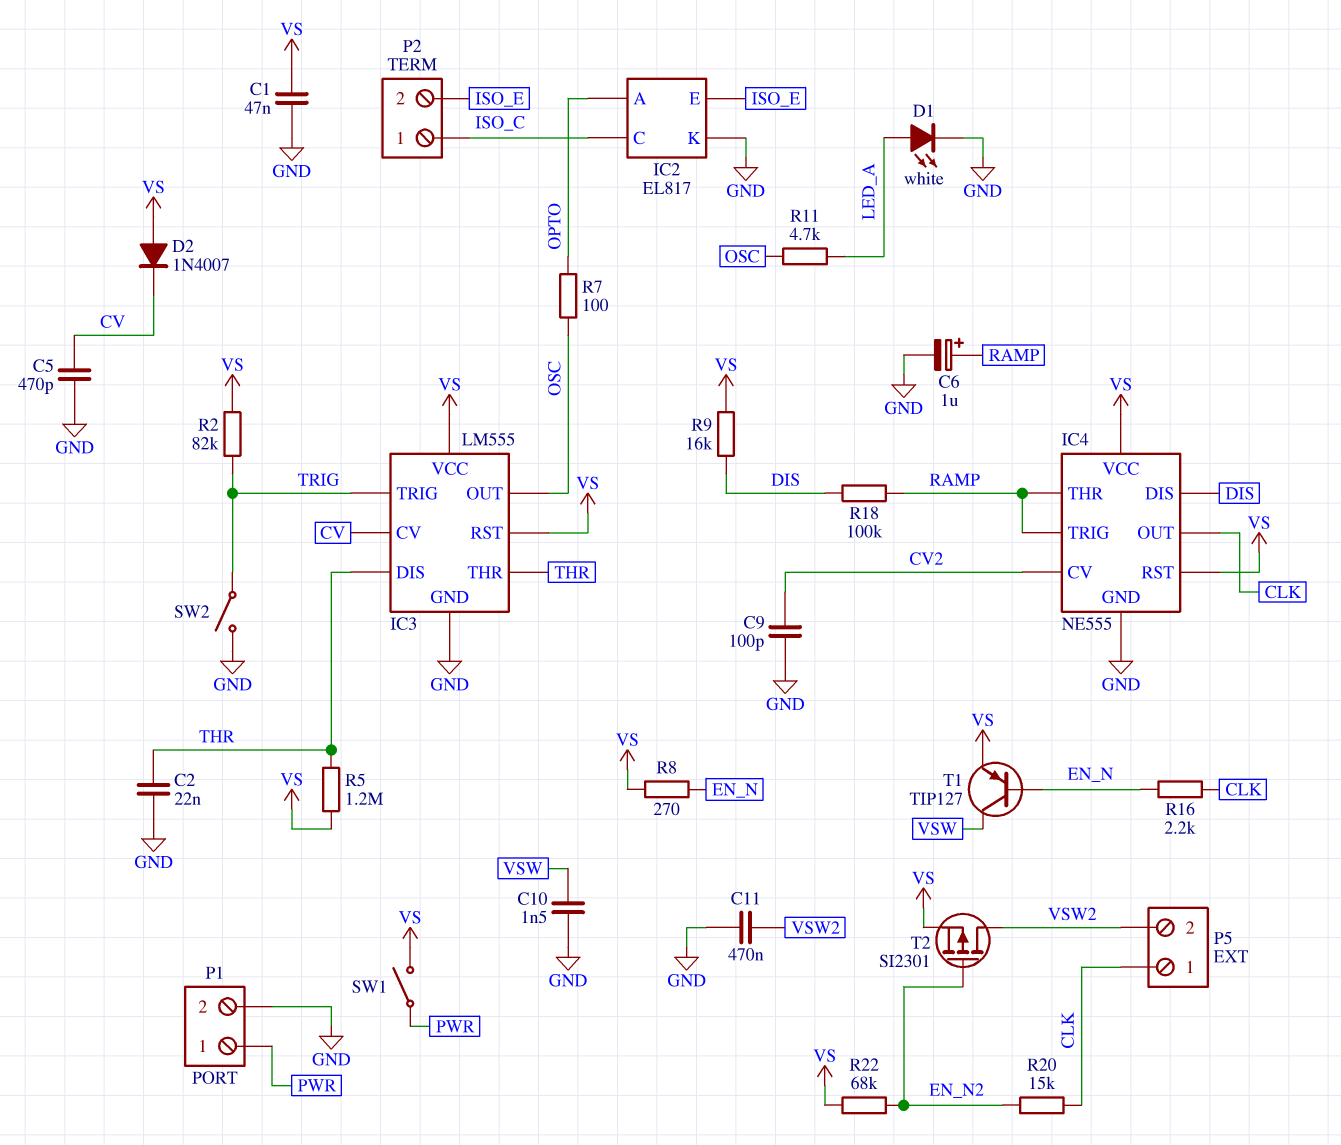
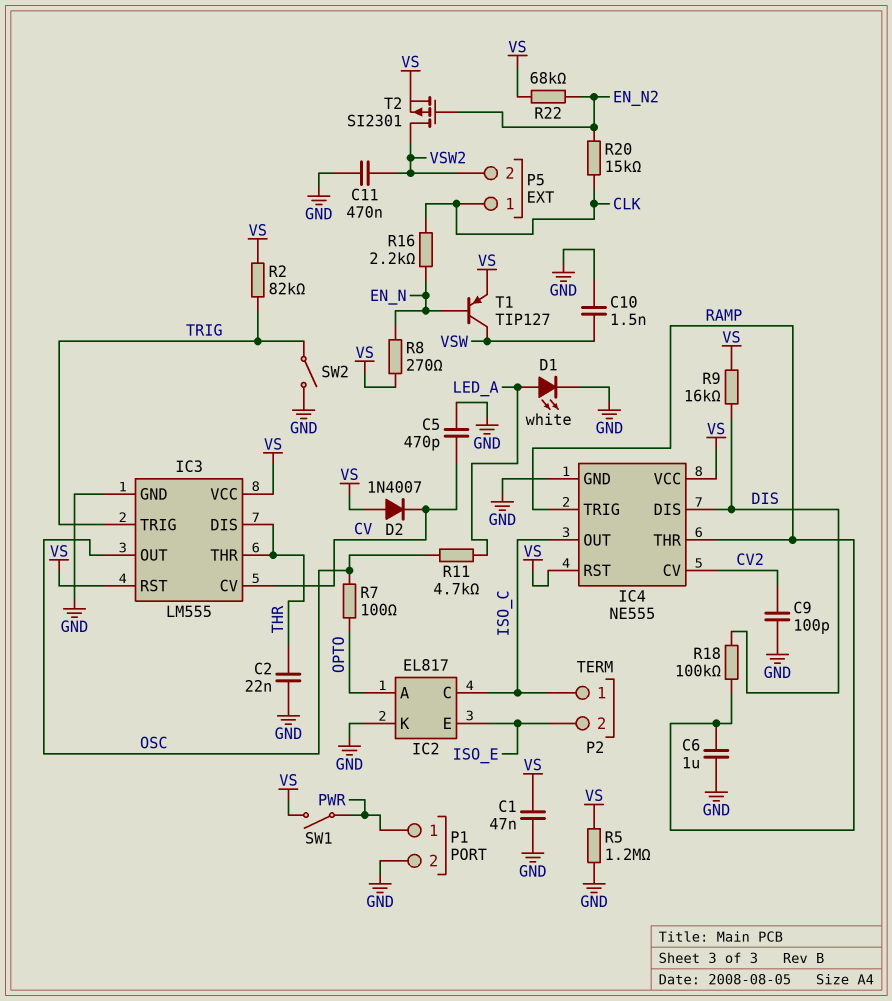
C6: 1uF (plus RAMP, minus GND) -> 1uF (GND, RAMP)
IC4 pin OUT: CLK -> ISO_C
R5: 1.2M (THR, VS) -> 1.2M (GND, VS)

